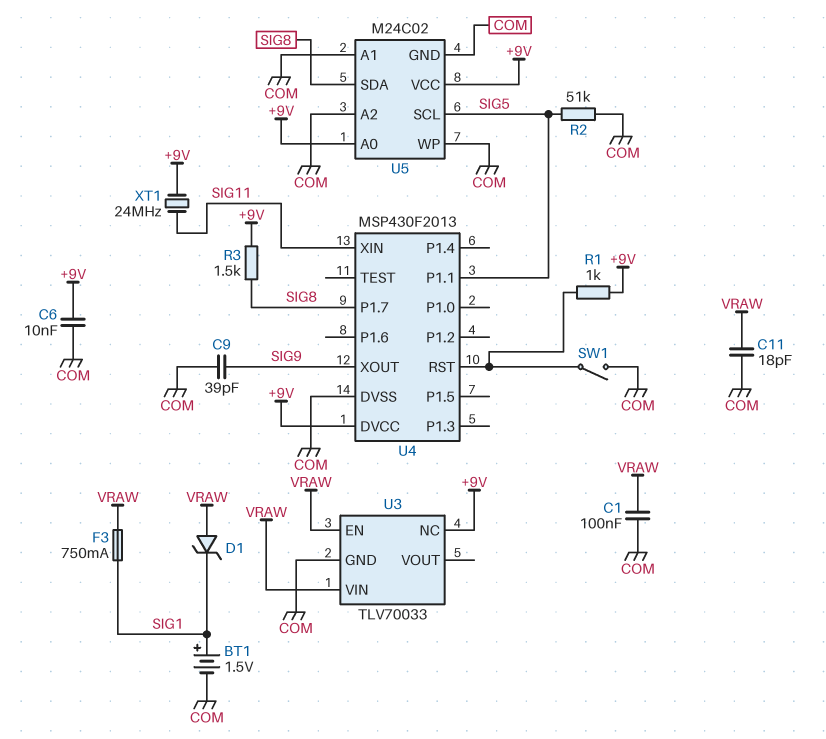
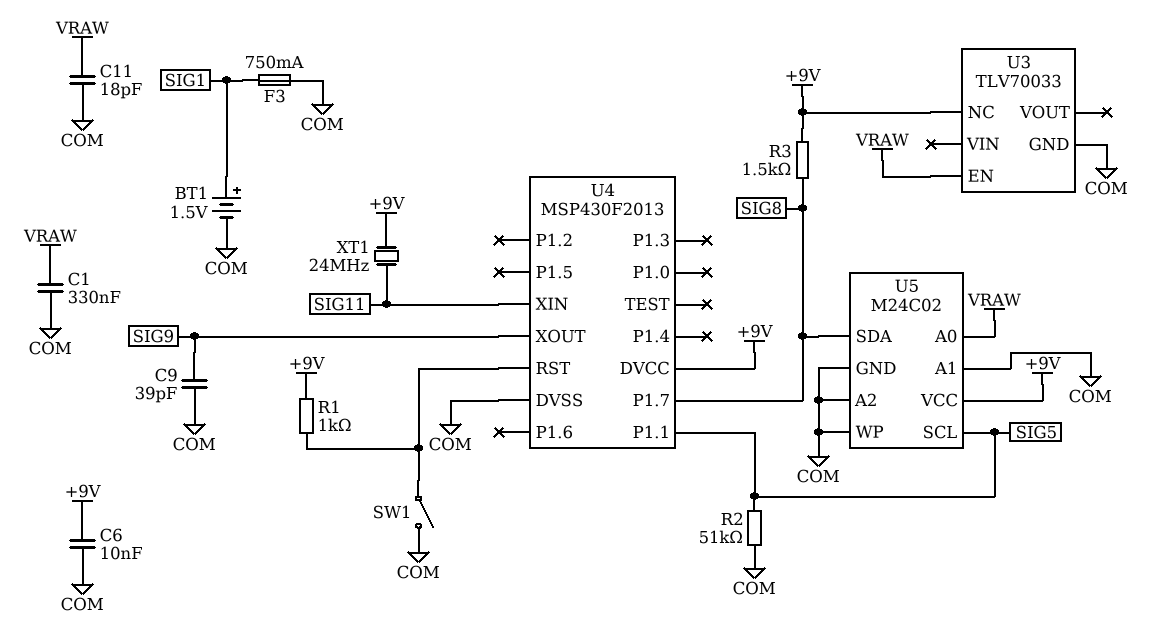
C1: 100nF (COM, VRAW) -> 330nF (COM, VRAW)
D1: zener (A VRAW, K SIG1) -> none
F3: 750mA (SIG1, VRAW) -> 750mA (COM, SIG1)
U3 pin VIN: VRAW -> none
U5 pin A0: +9V -> VRAW

